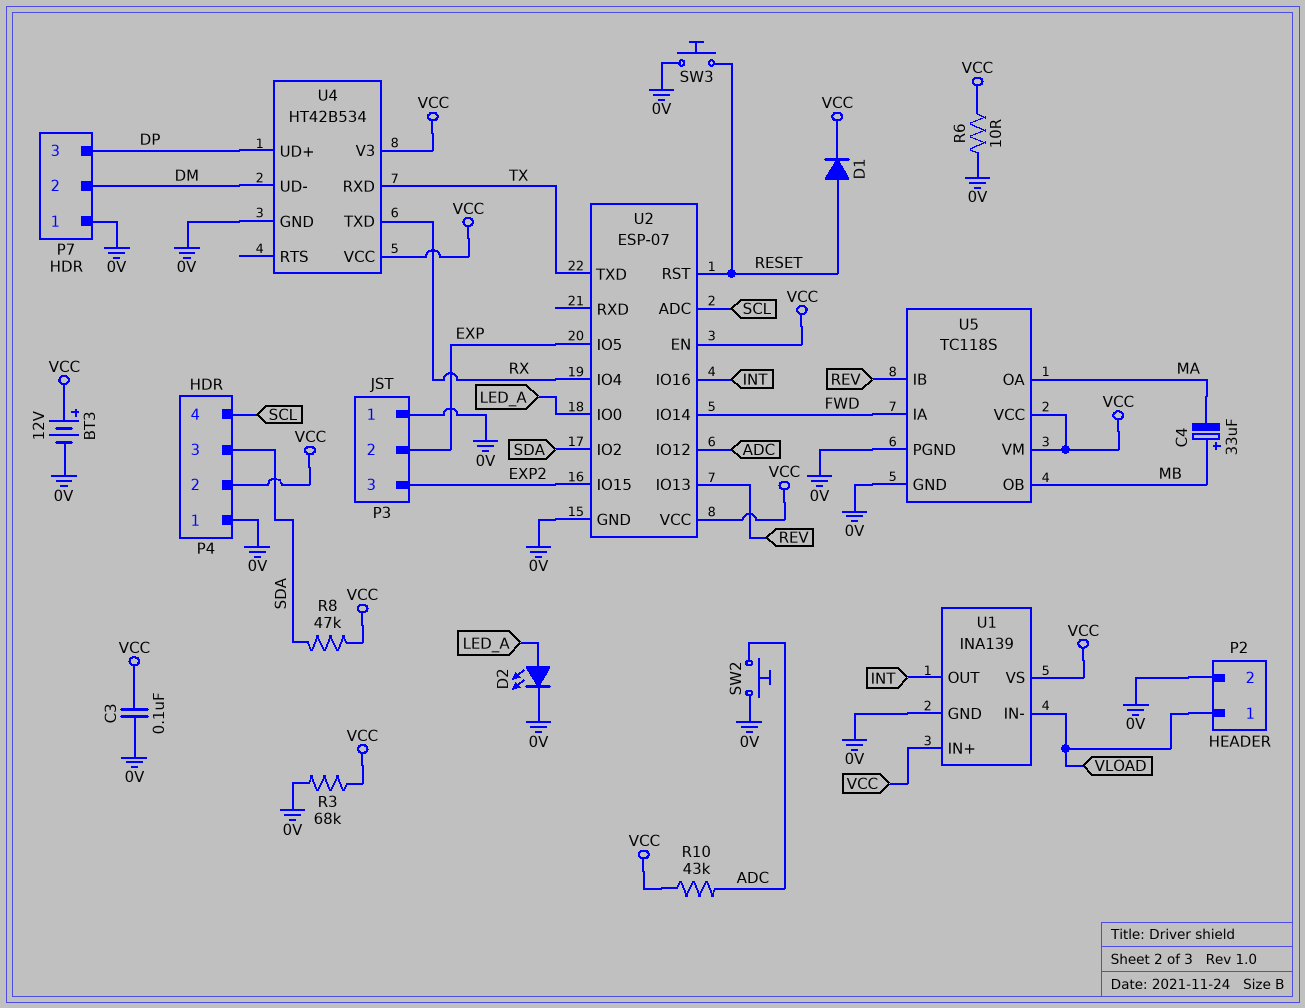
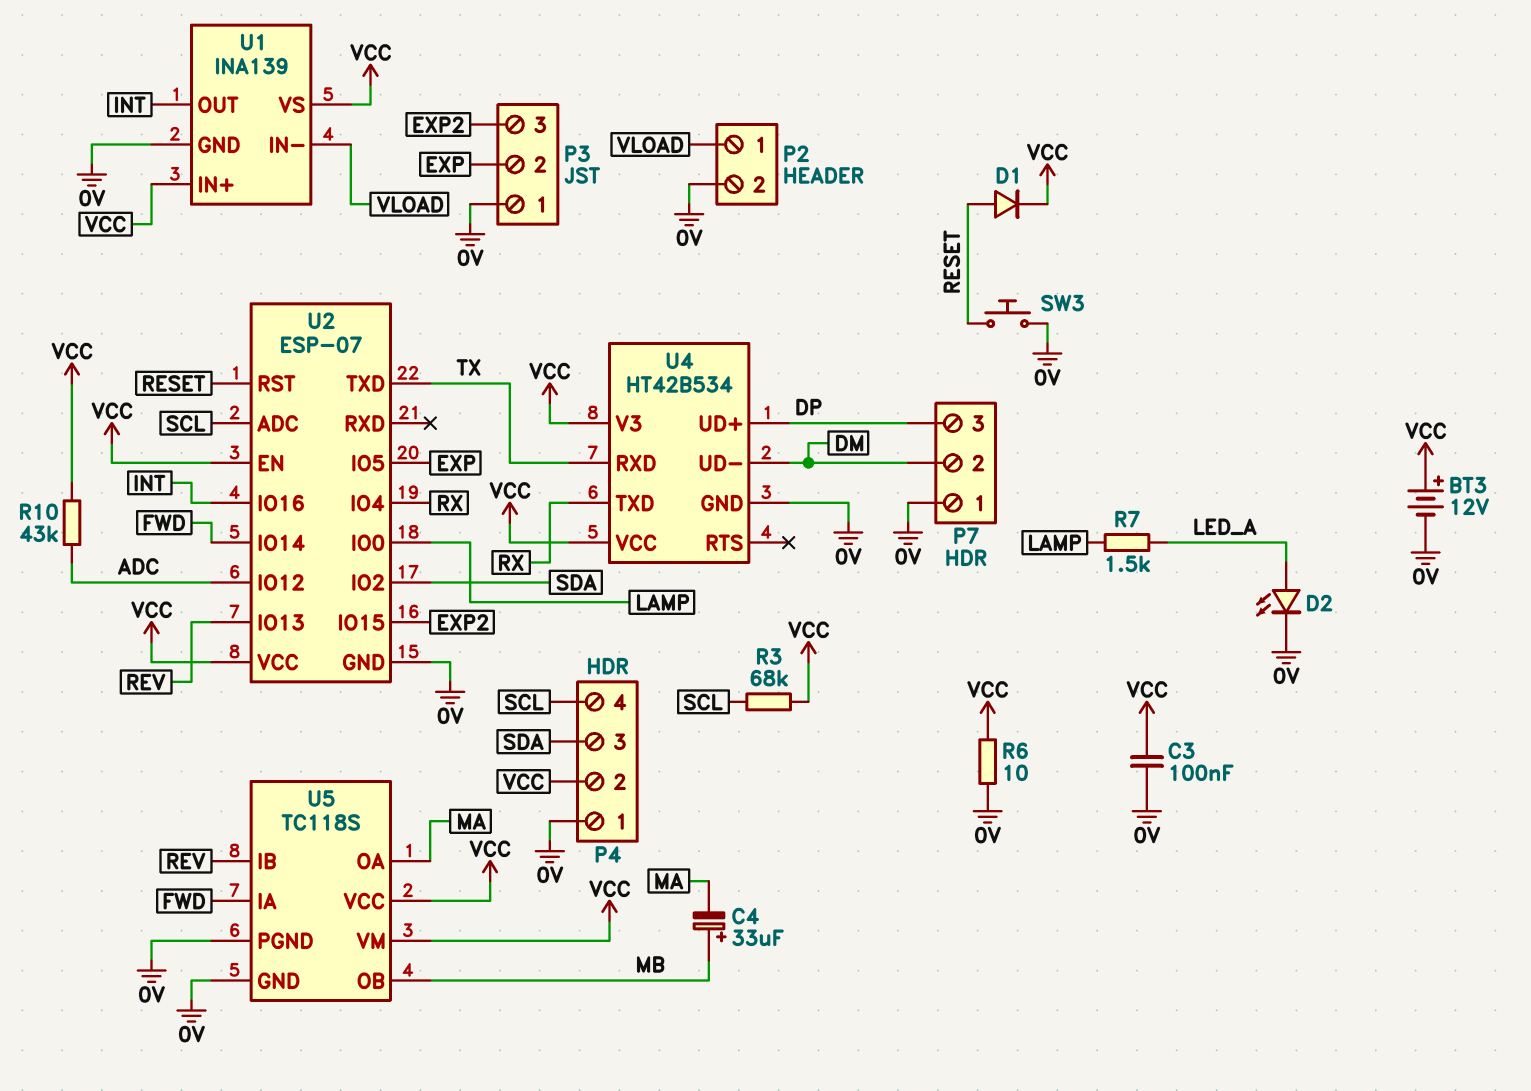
R3: 68k (0V, VCC) -> 68k (SCL, VCC)
R7: none -> 1.5k (LAMP, LED_A)
R8: 47k (SDA, VCC) -> none
SW2: button (0V, ADC) -> none
U2 pin IO0: LED_A -> LAMP

